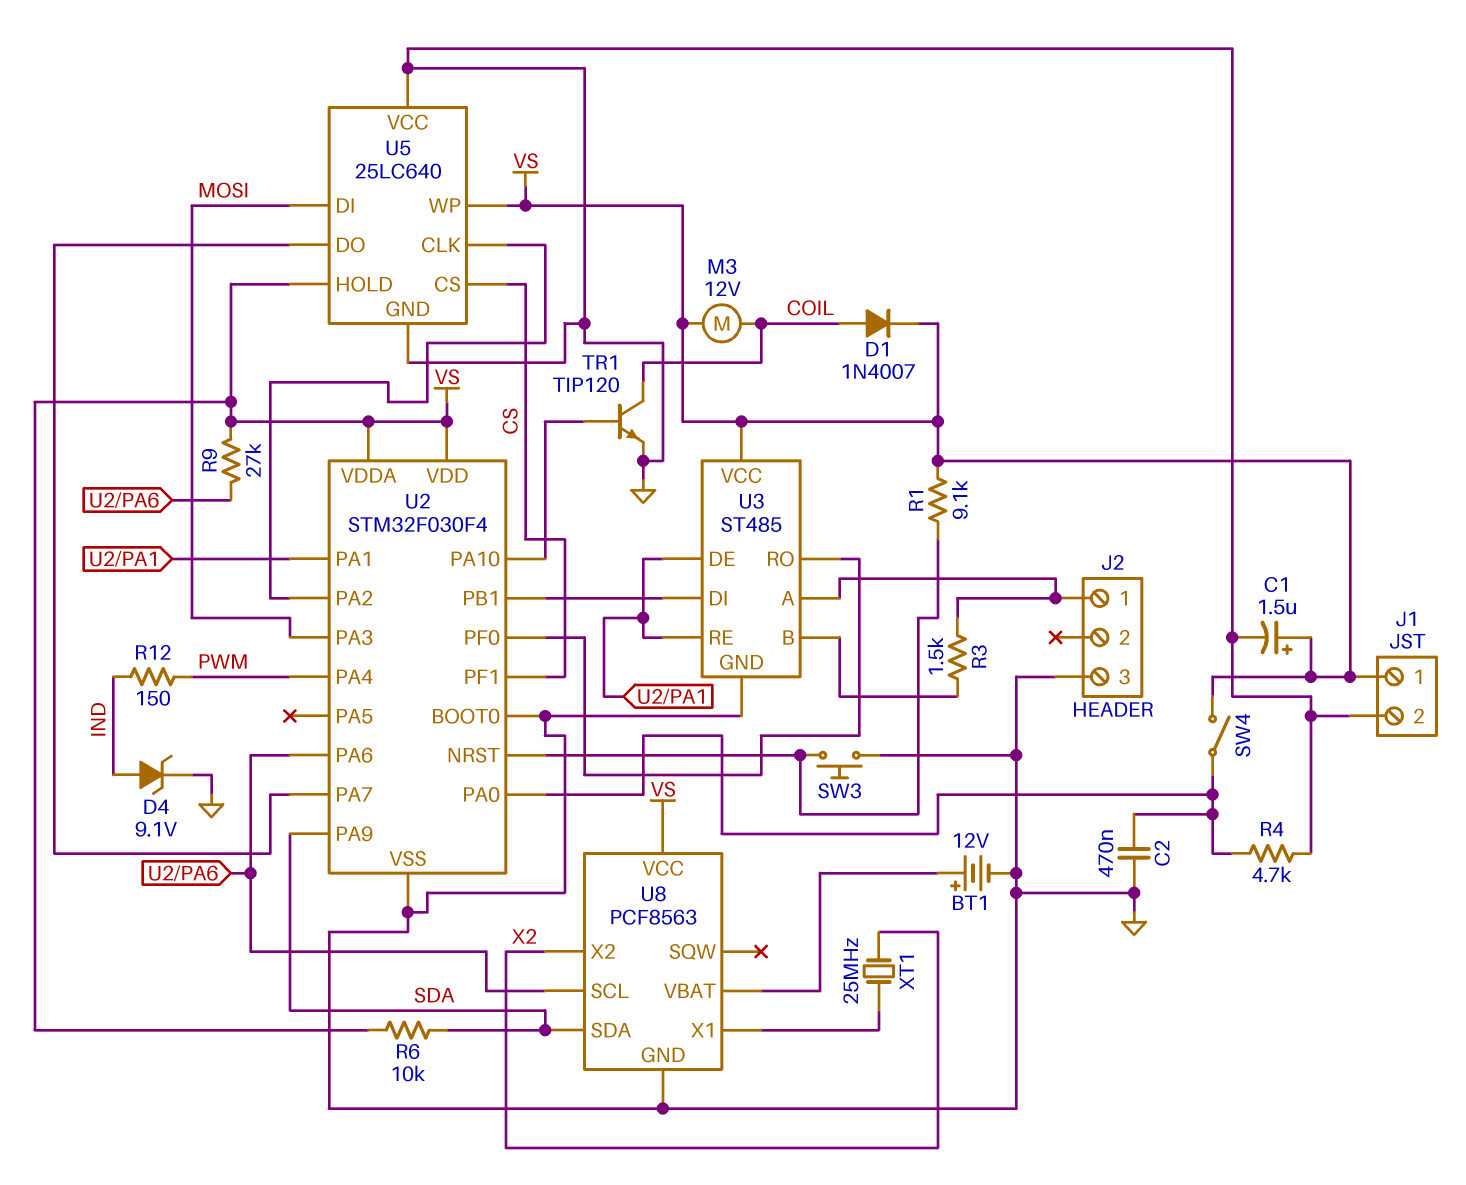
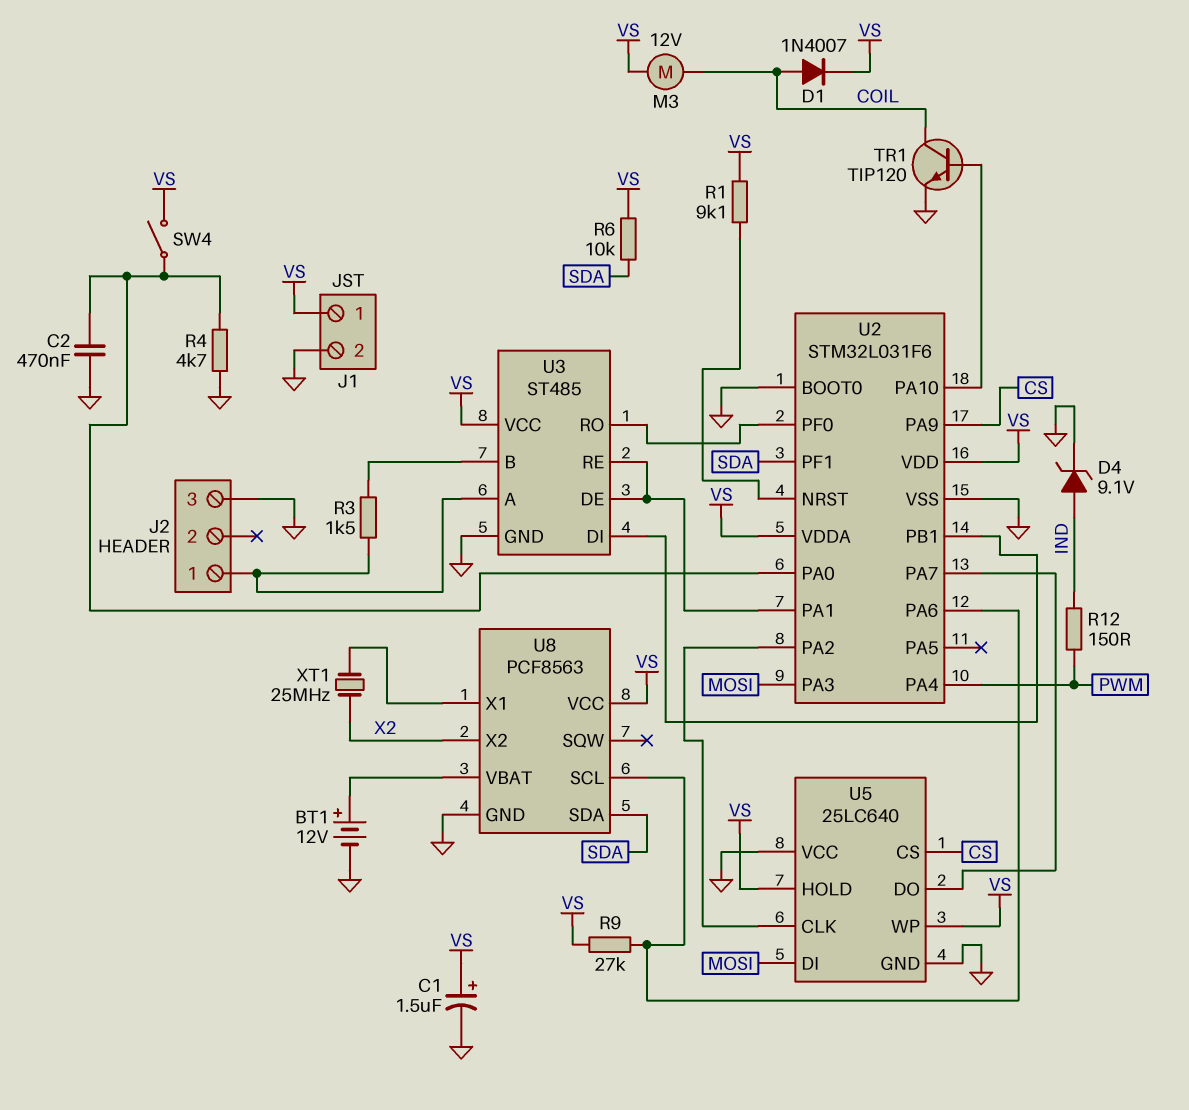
SW3: button (GND, U2/NRST) -> none
U2: STM32F030F4 -> STM32L031F6
U2 pin PA9: SDA -> CS
U2 pin PF1: CS -> SDA

